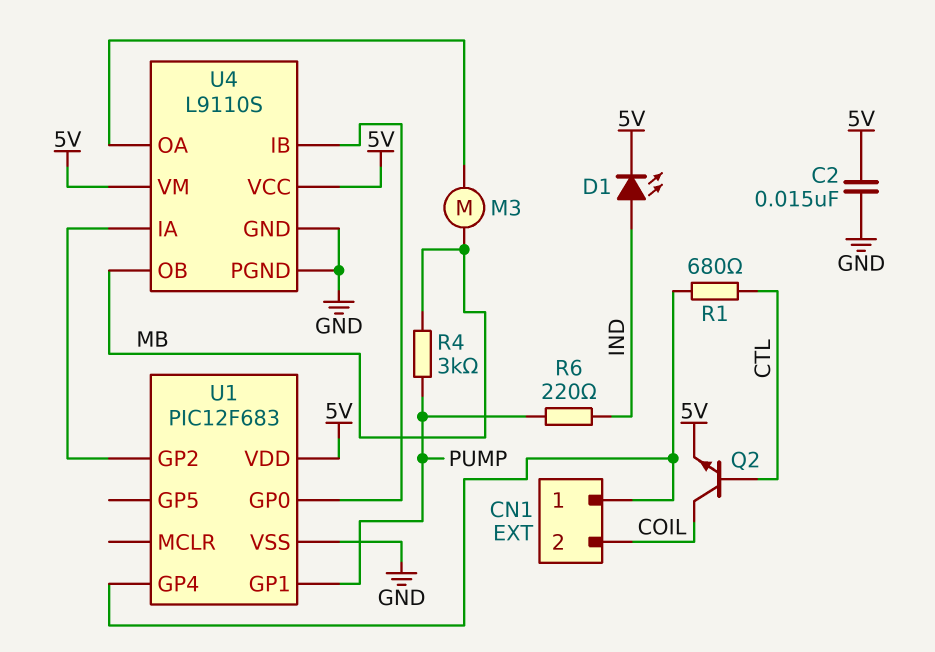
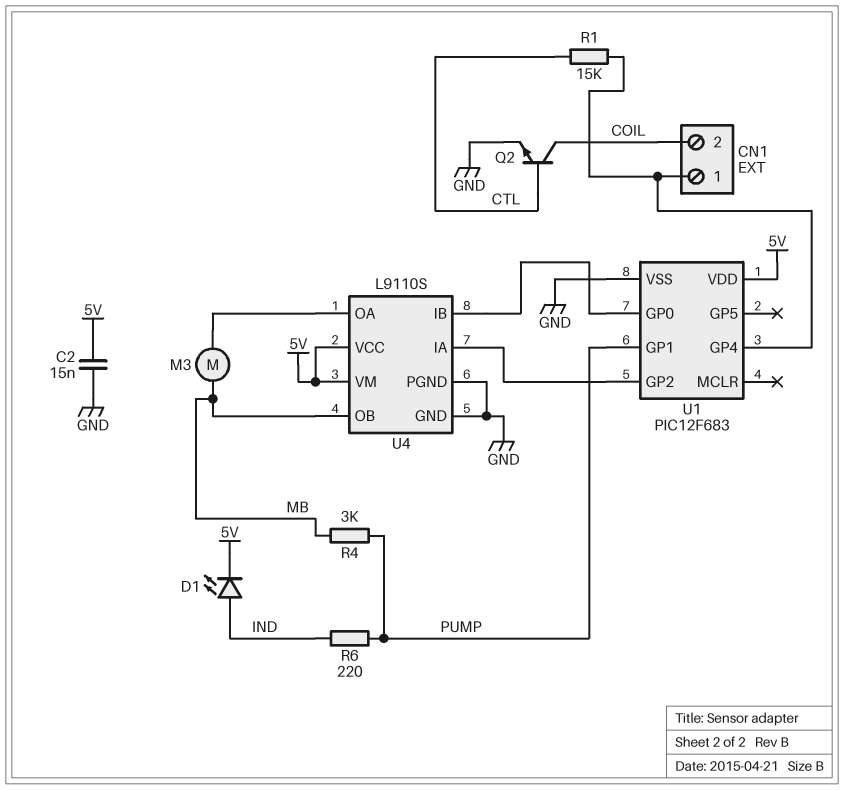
Q2: NPN (B CTL, C COIL, E 5V) -> NPN (B CTL, C COIL, E GND)
R1: 680 (CN1/1, CTL) -> 15k (CN1/1, CTL)

